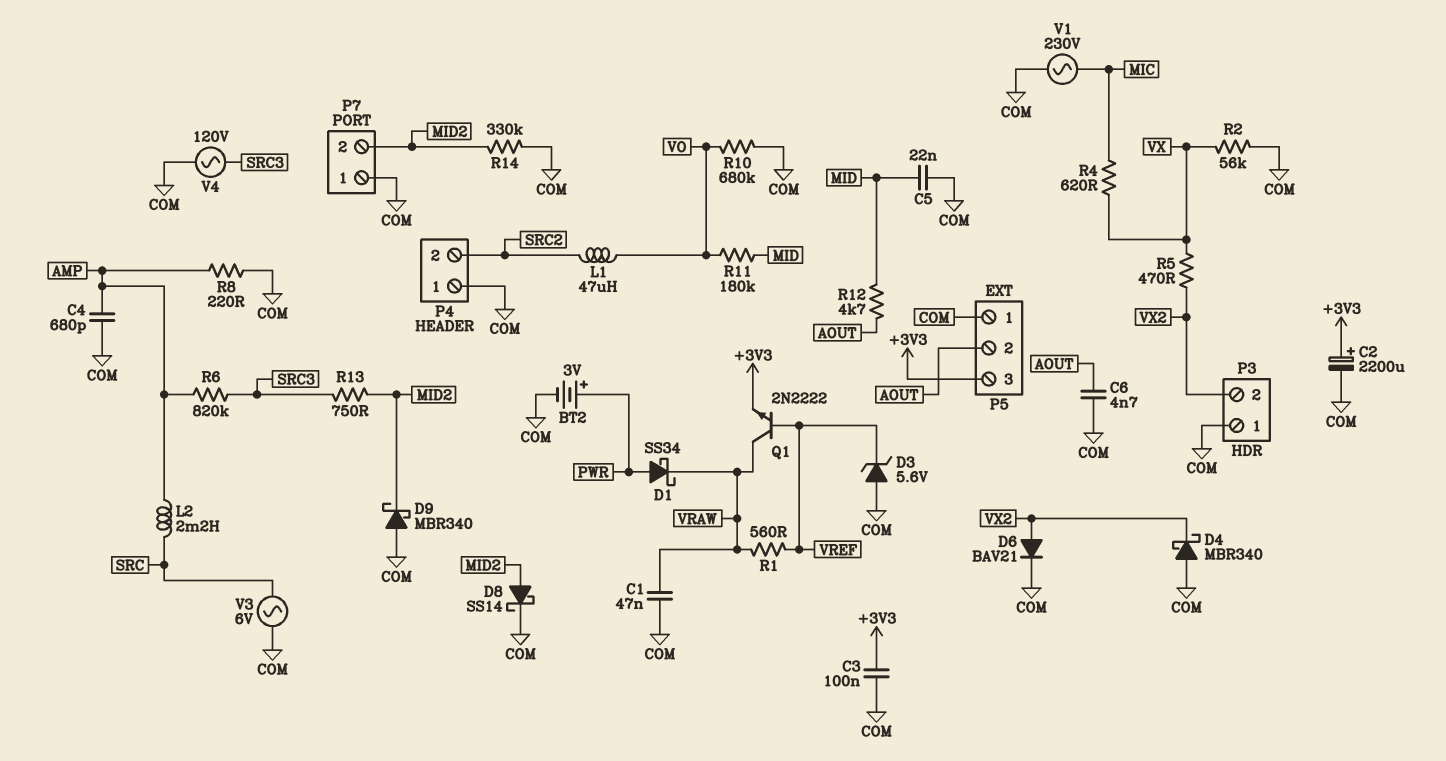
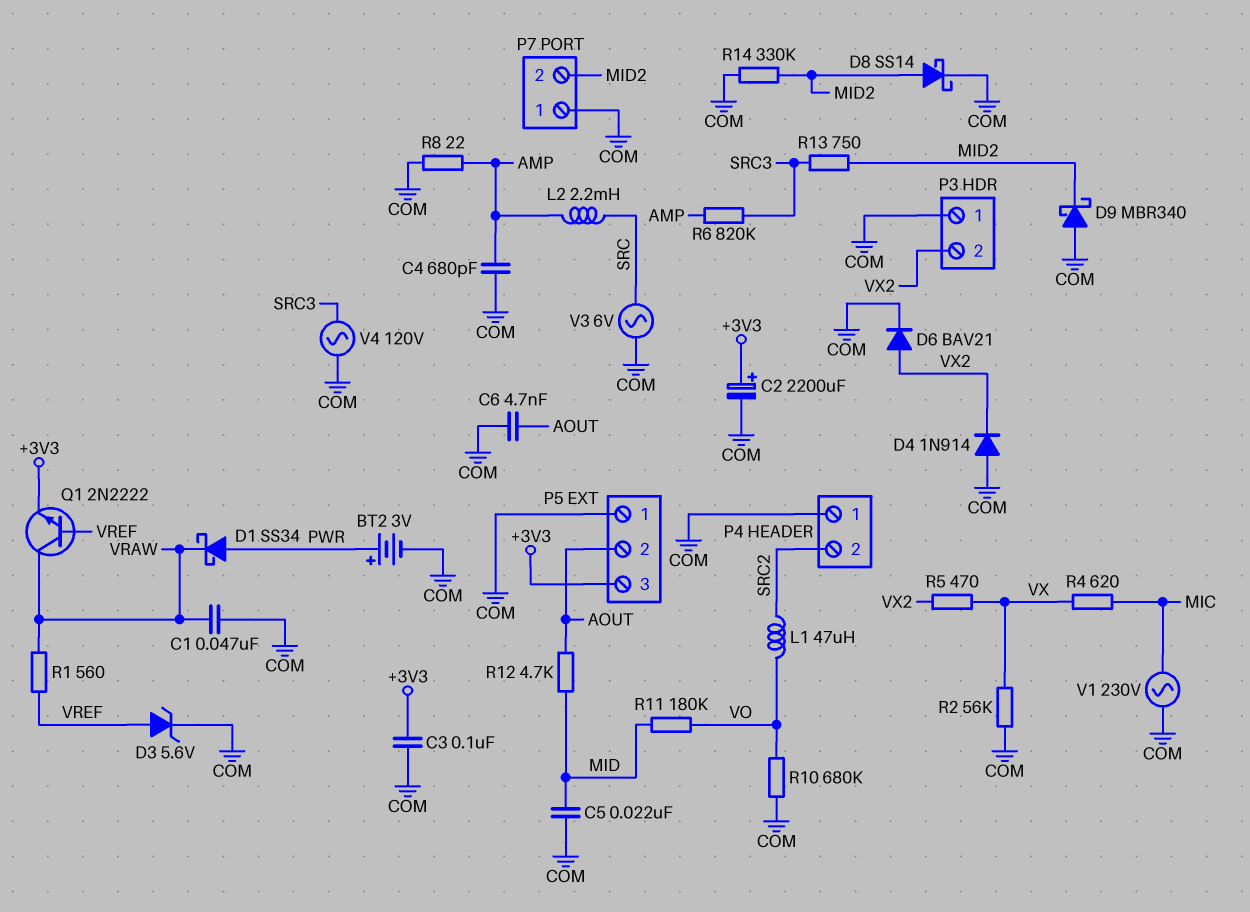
D3: zener 5.6V (A COM, K VREF) -> zener 5.6V (A VREF, K COM)
D4: schottky MBR340 (A COM, K VX2) -> diode 1N914 (A COM, K VX2)
R8: 220 (AMP, COM) -> 22 (AMP, COM)

